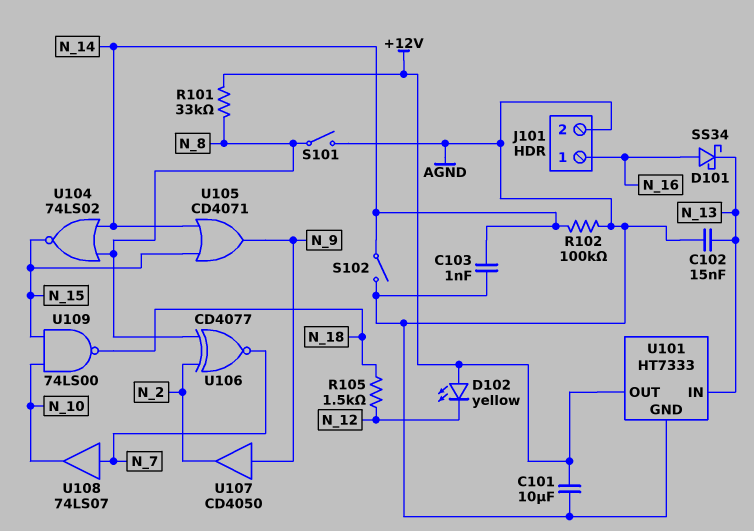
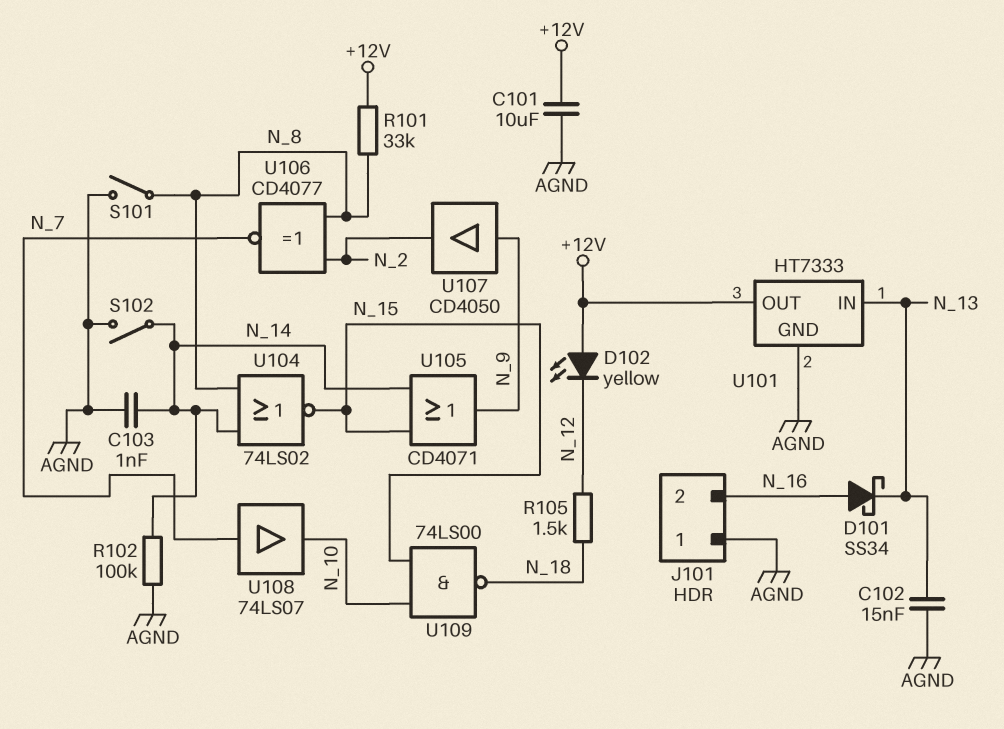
J101 pin 1: N_16 -> AGND
J101 pin 2: AGND -> N_16

